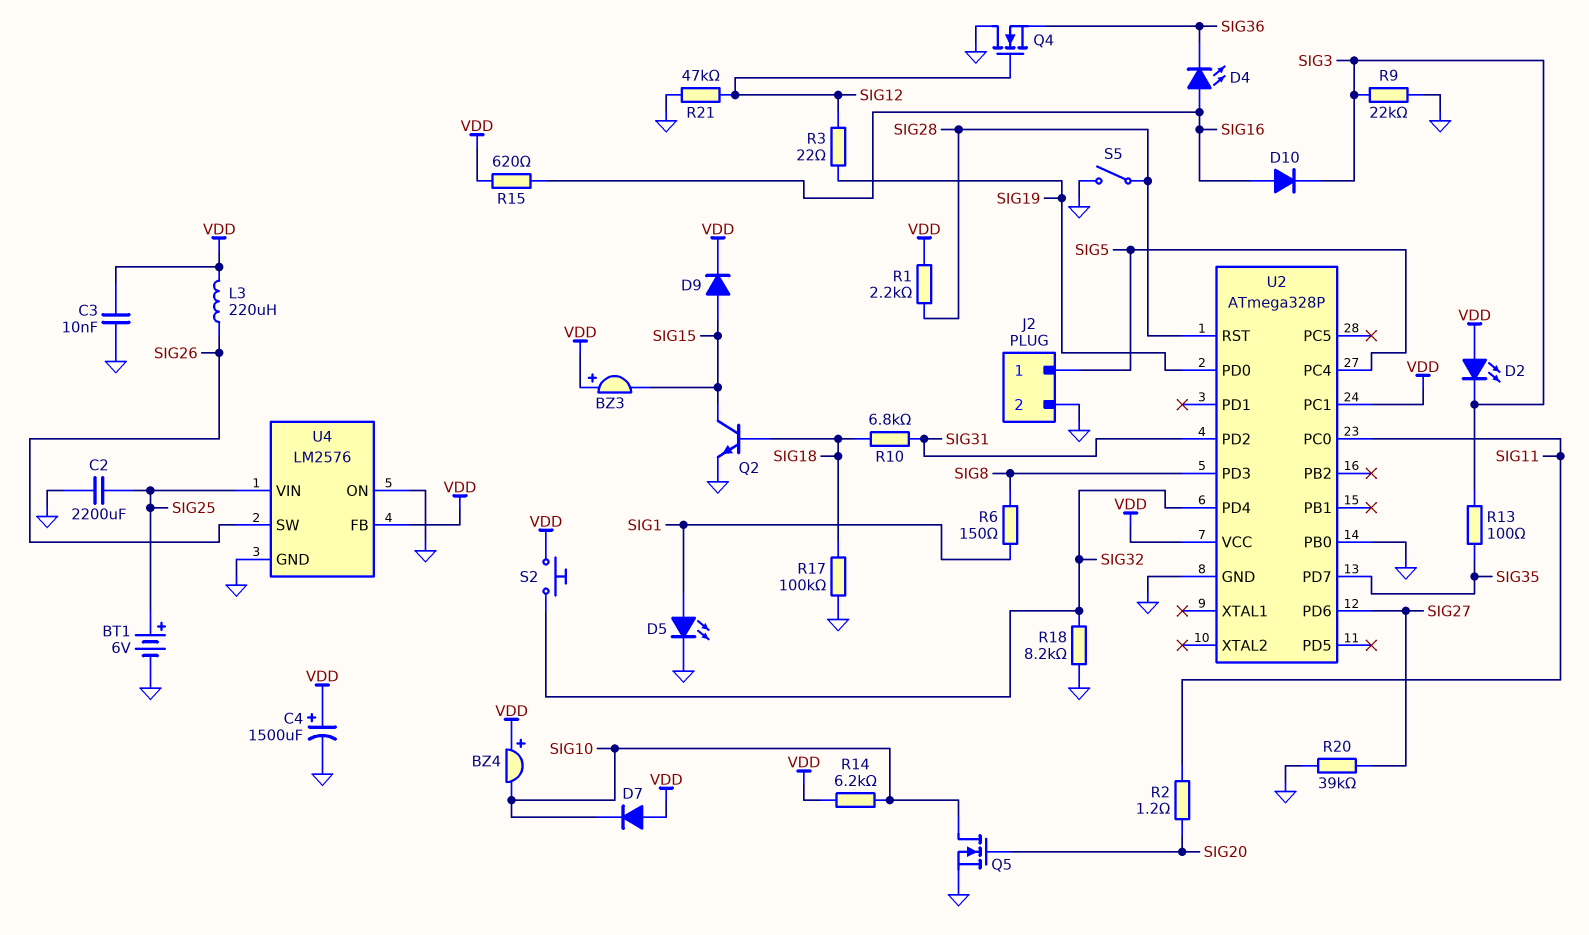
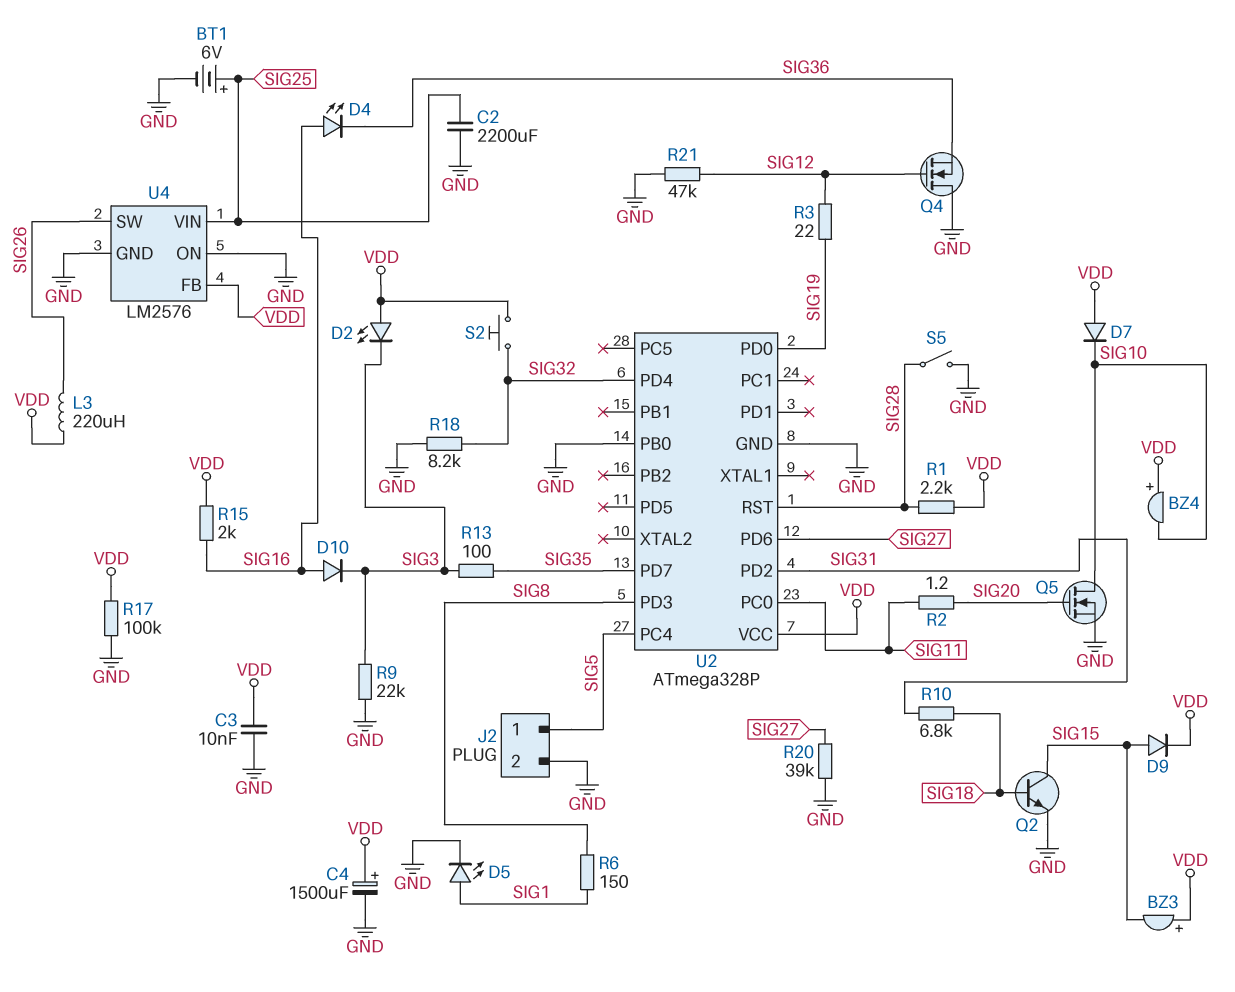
R14: 6.2k (SIG10, VDD) -> none
R15: 620 (SIG16, VDD) -> 2k (SIG16, VDD)
R17: 100k (GND, SIG18) -> 100k (GND, VDD)
U2 pin PC1: VDD -> none

